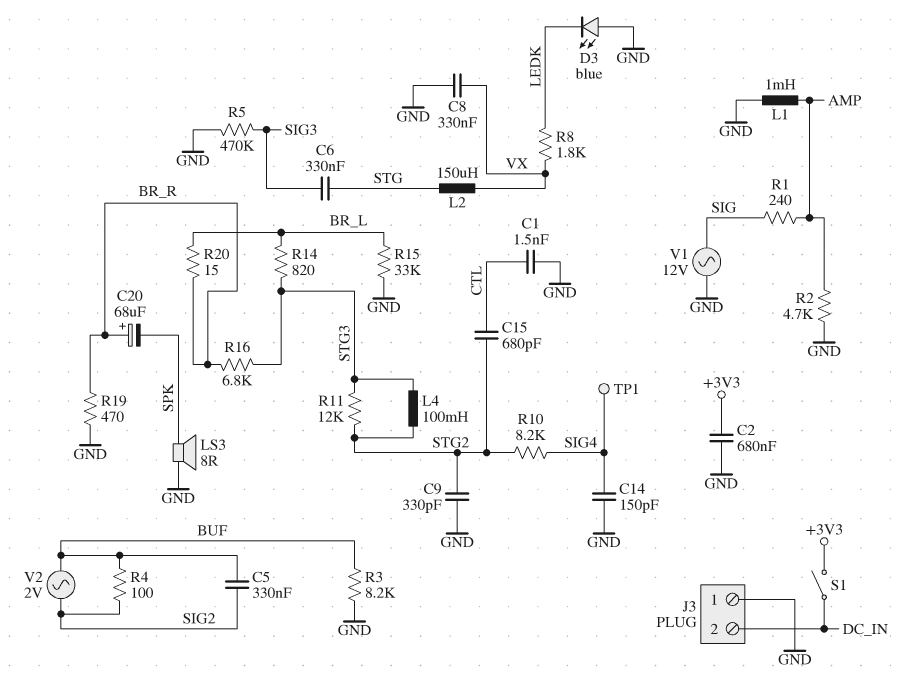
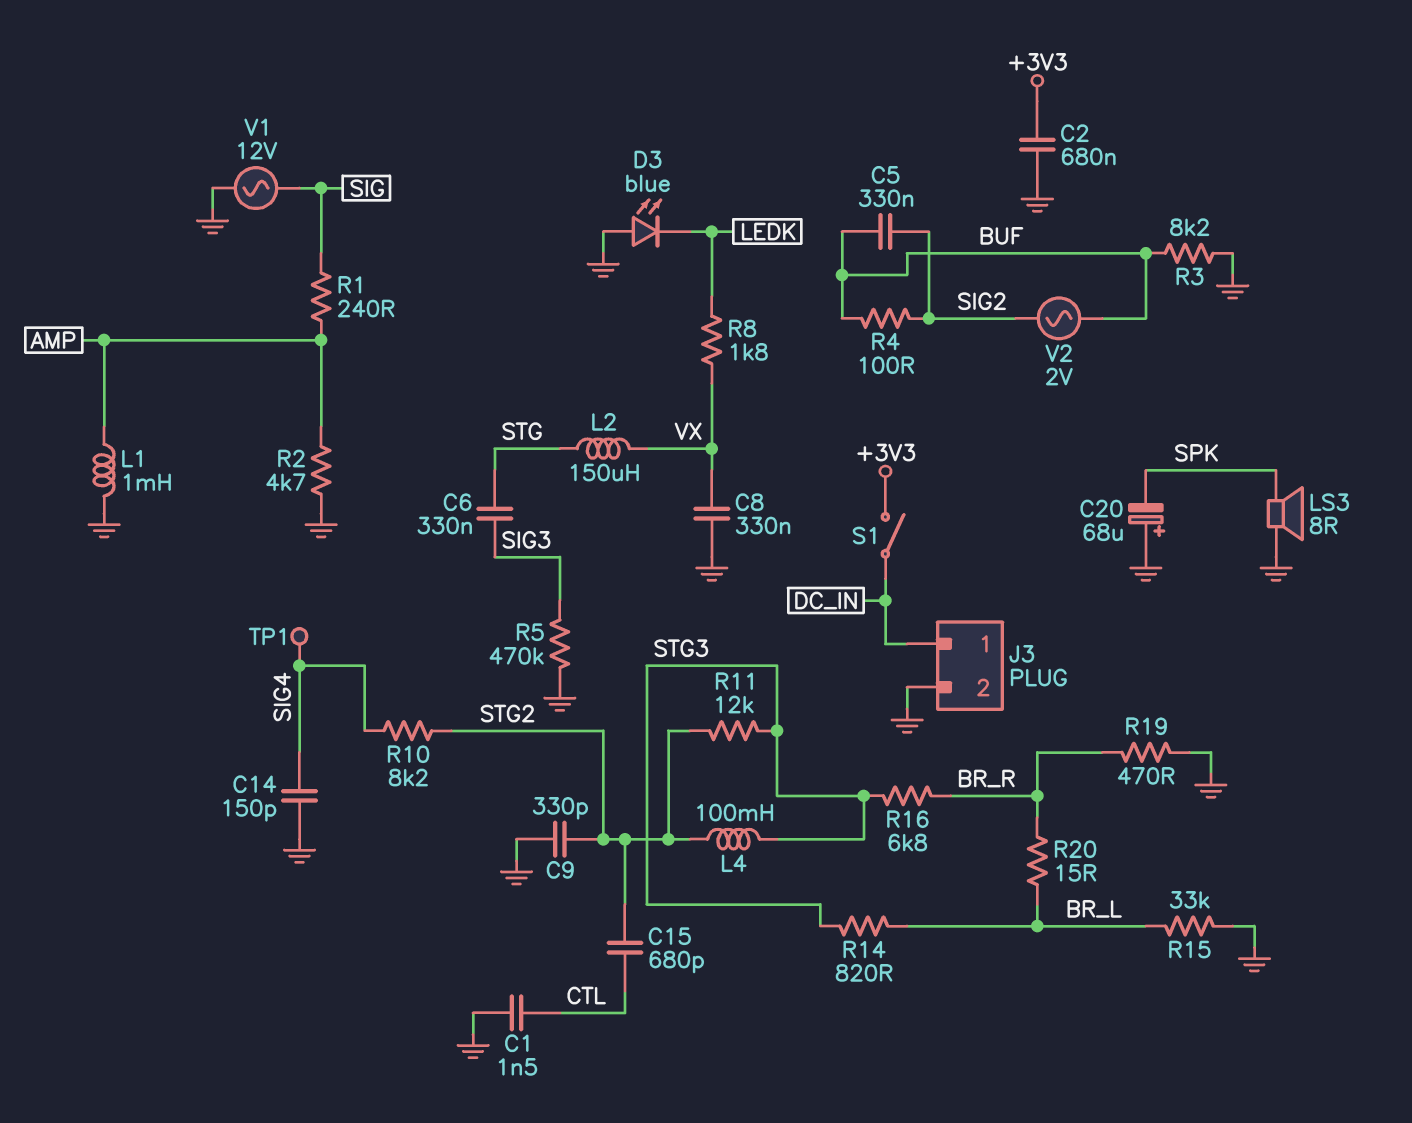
C20: 68uF (plus BR_R, minus SPK) -> 68uF (plus GND, minus SPK)
J3 pin 1: GND -> DC_IN
J3 pin 2: DC_IN -> GND

